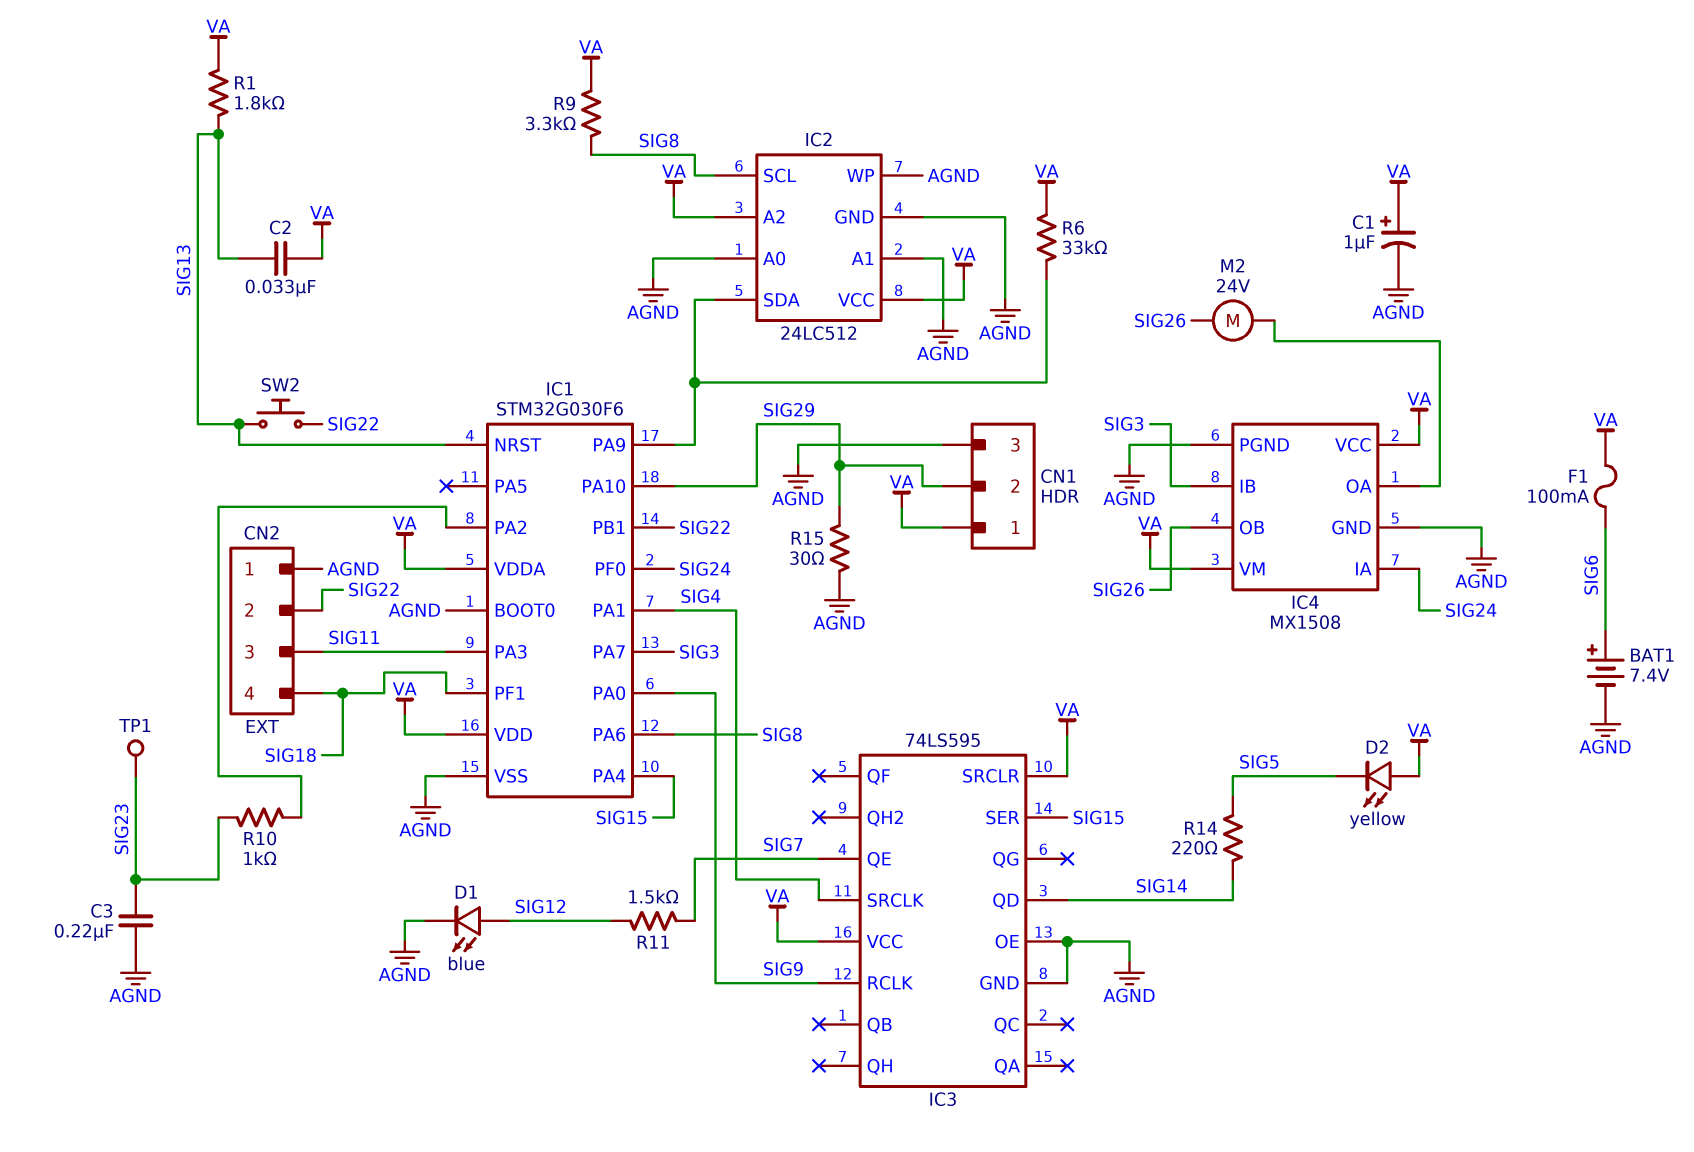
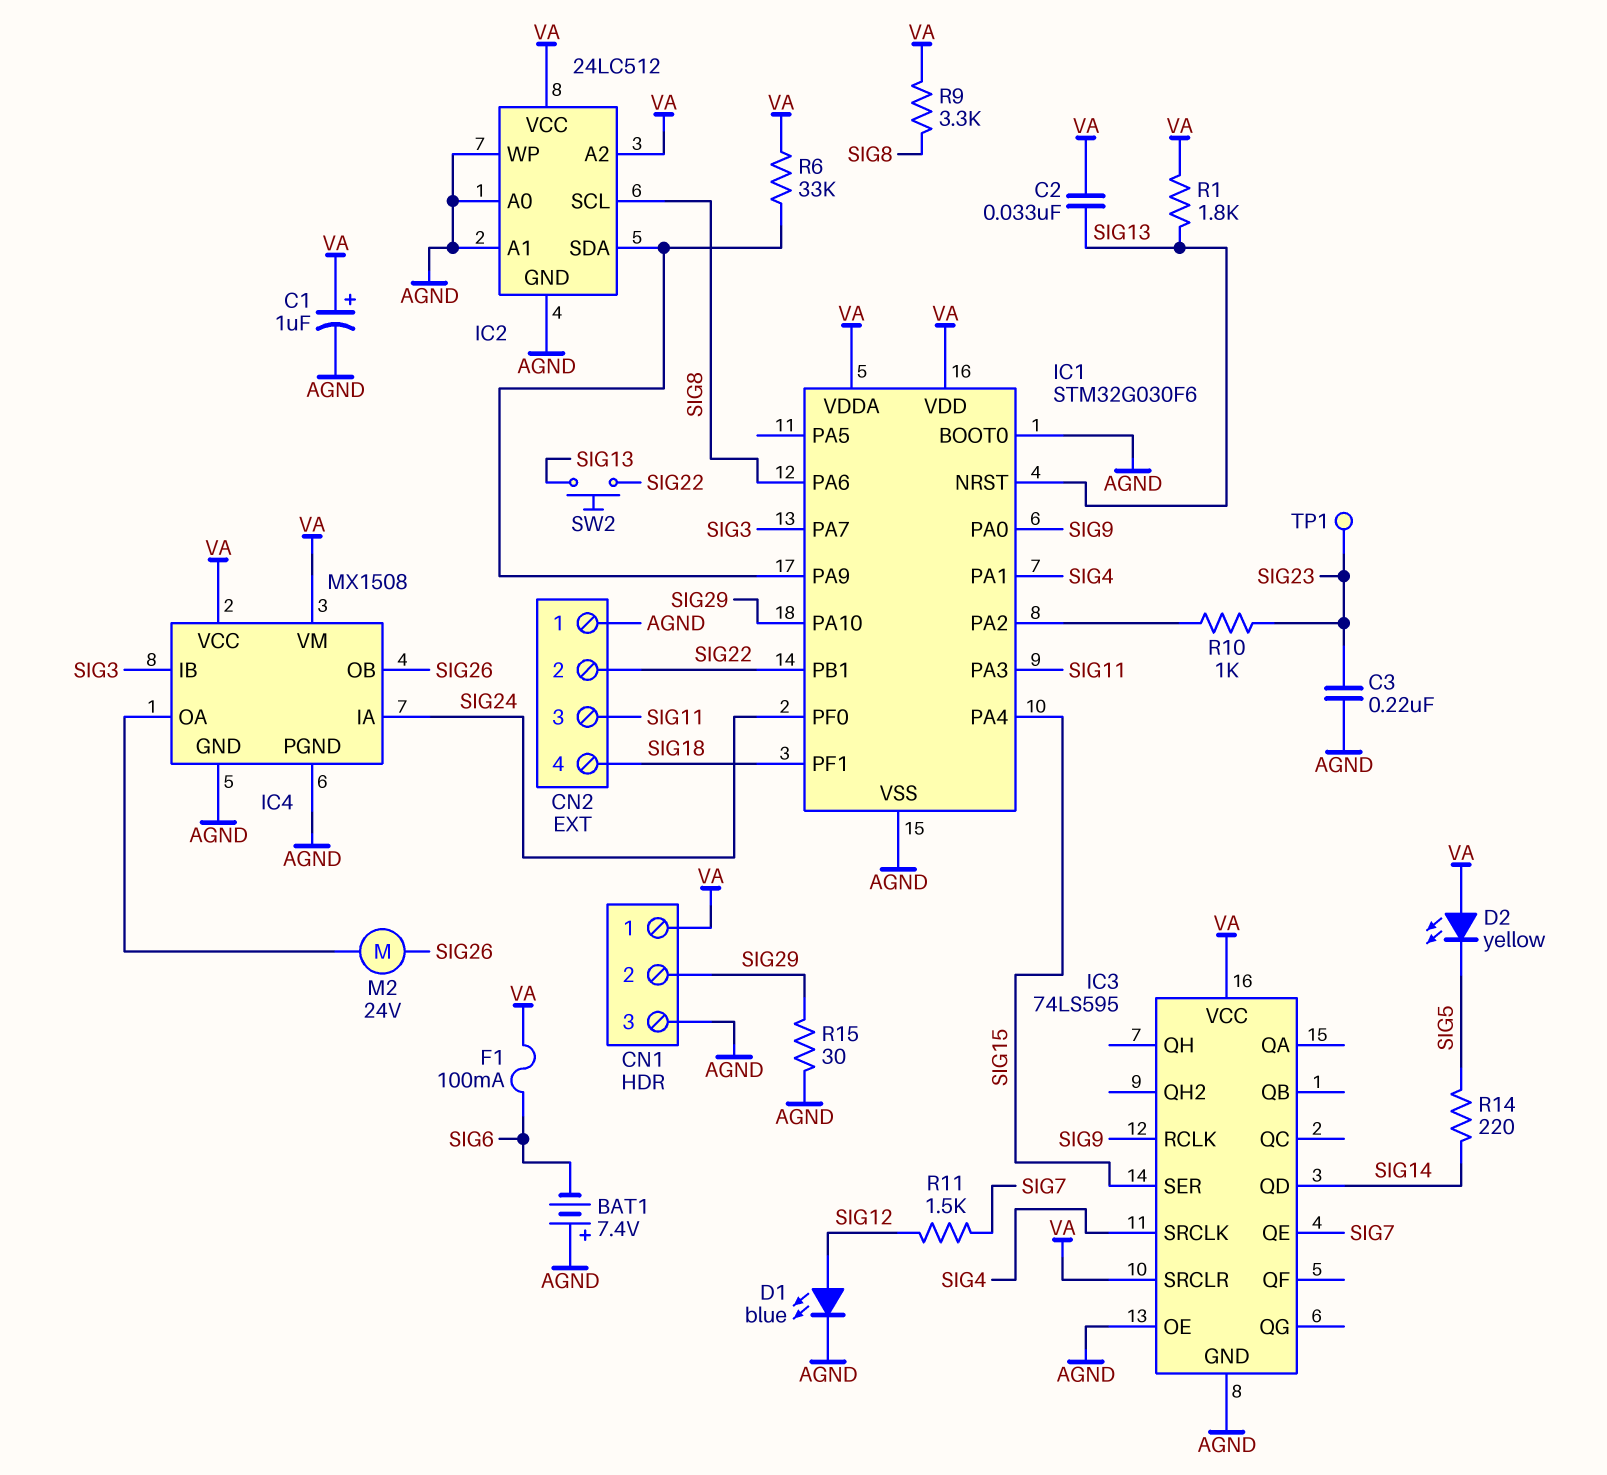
BAT1: 7.4V (plus SIG6, minus AGND) -> 7.4V (plus AGND, minus SIG6)

